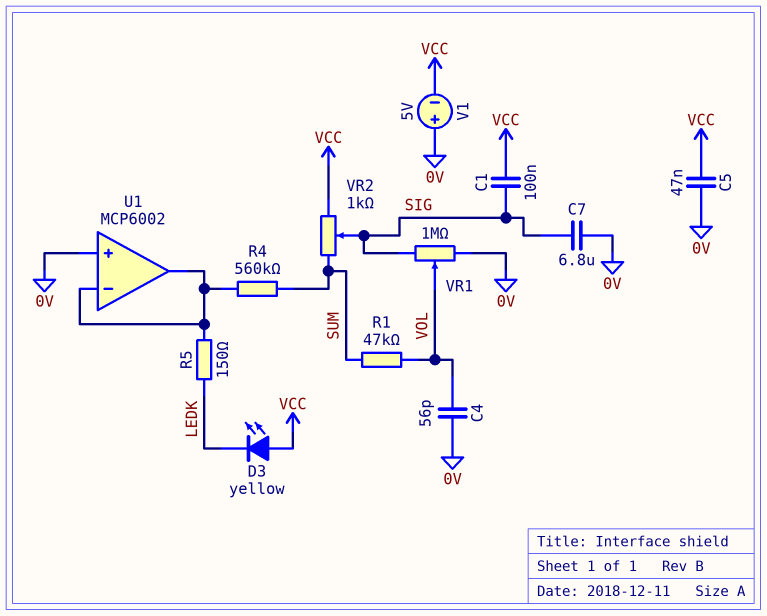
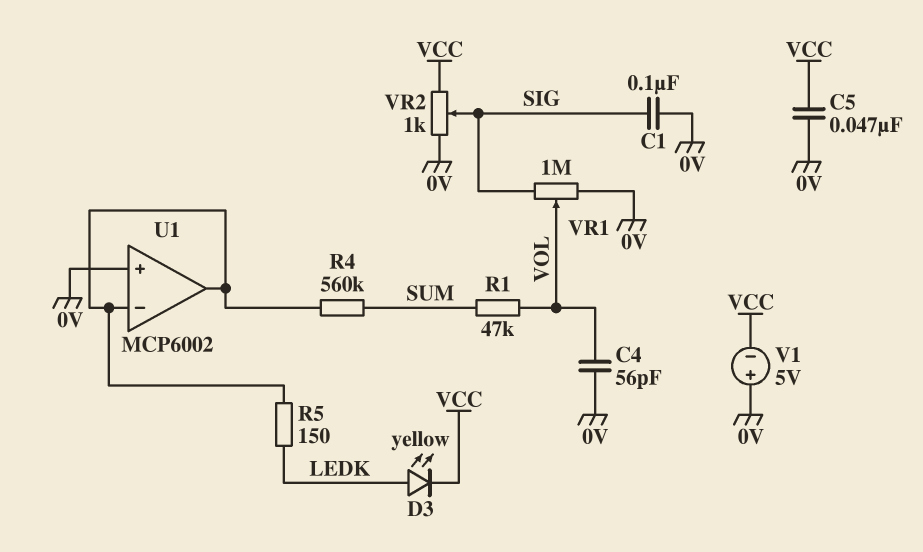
C1: 100nF (SIG, VCC) -> 100nF (0V, SIG)
C7: 6.8uF (0V, SIG) -> none
D3: LED yellow (A VCC, K LEDK) -> LED yellow (A LEDK, K VCC)
VR2: 1k (SUM, VCC, wiper SIG) -> 1k (0V, VCC, wiper SIG)

